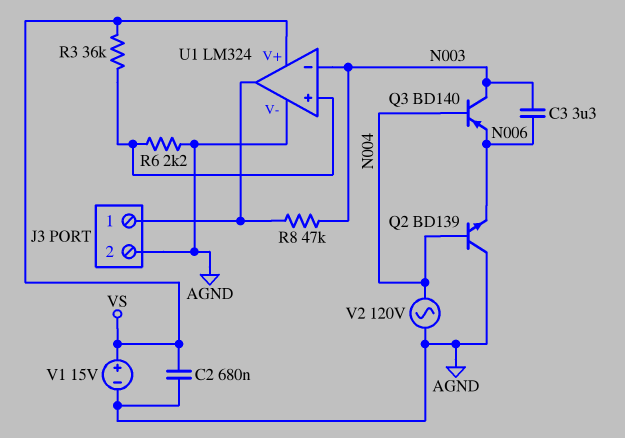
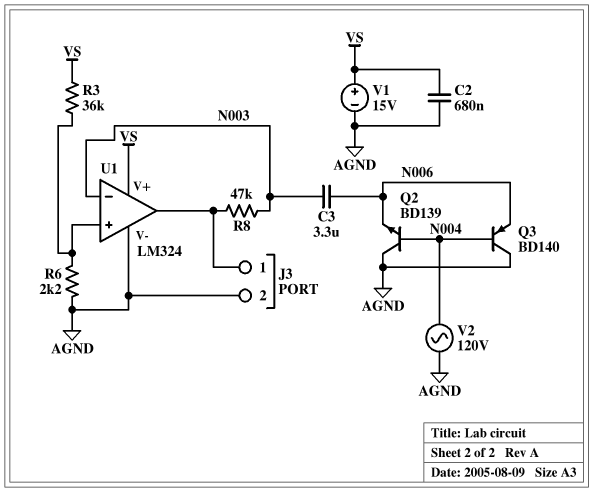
Q3: PNP BD140 (B N004, C N003, E N006) -> PNP BD140 (B N004, C AGND, E N006)

